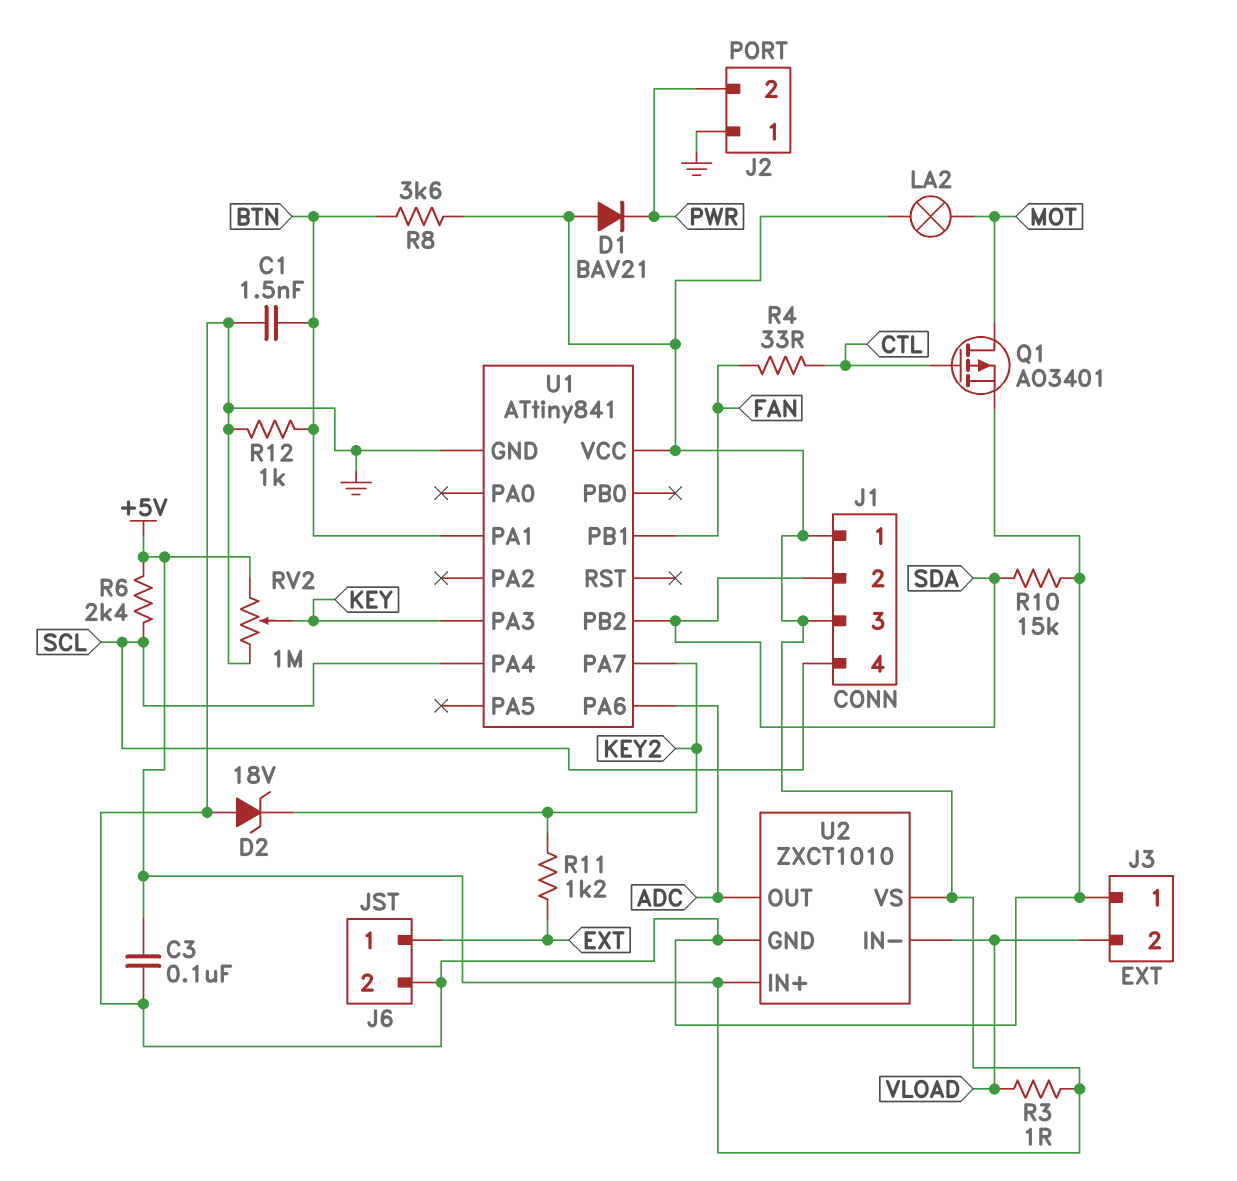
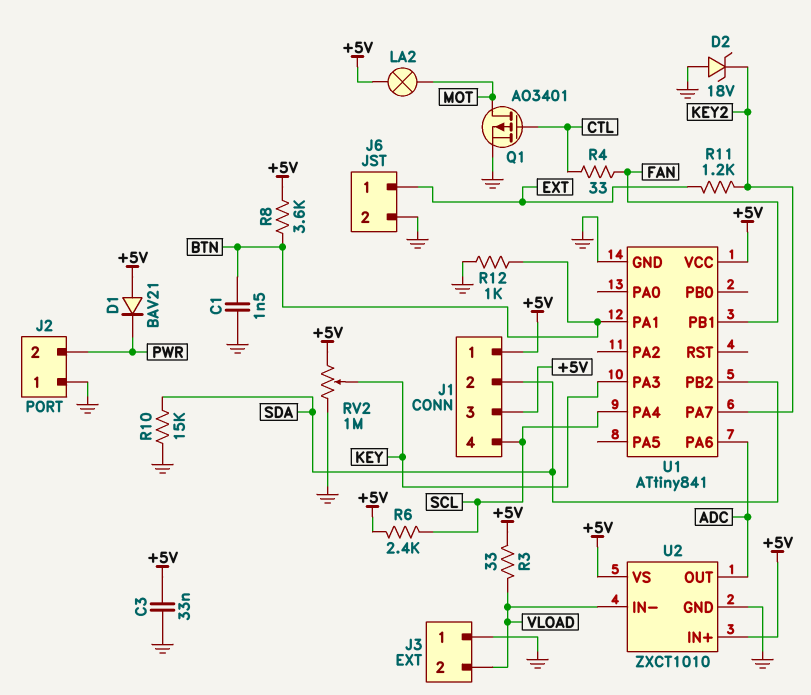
C3: 100nF (+5V, GND) -> 33nF (+5V, GND)
R3: 1 (+5V, VLOAD) -> 33 (+5V, VLOAD)

